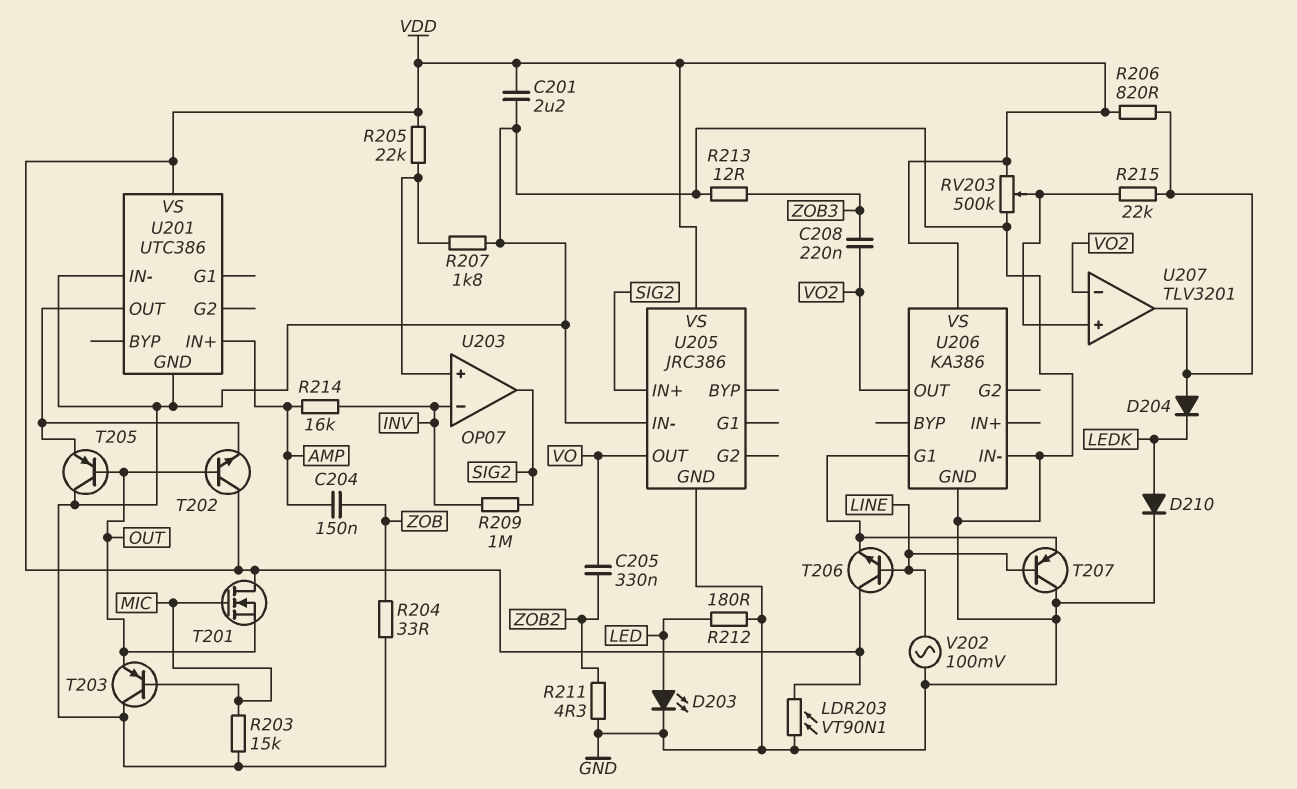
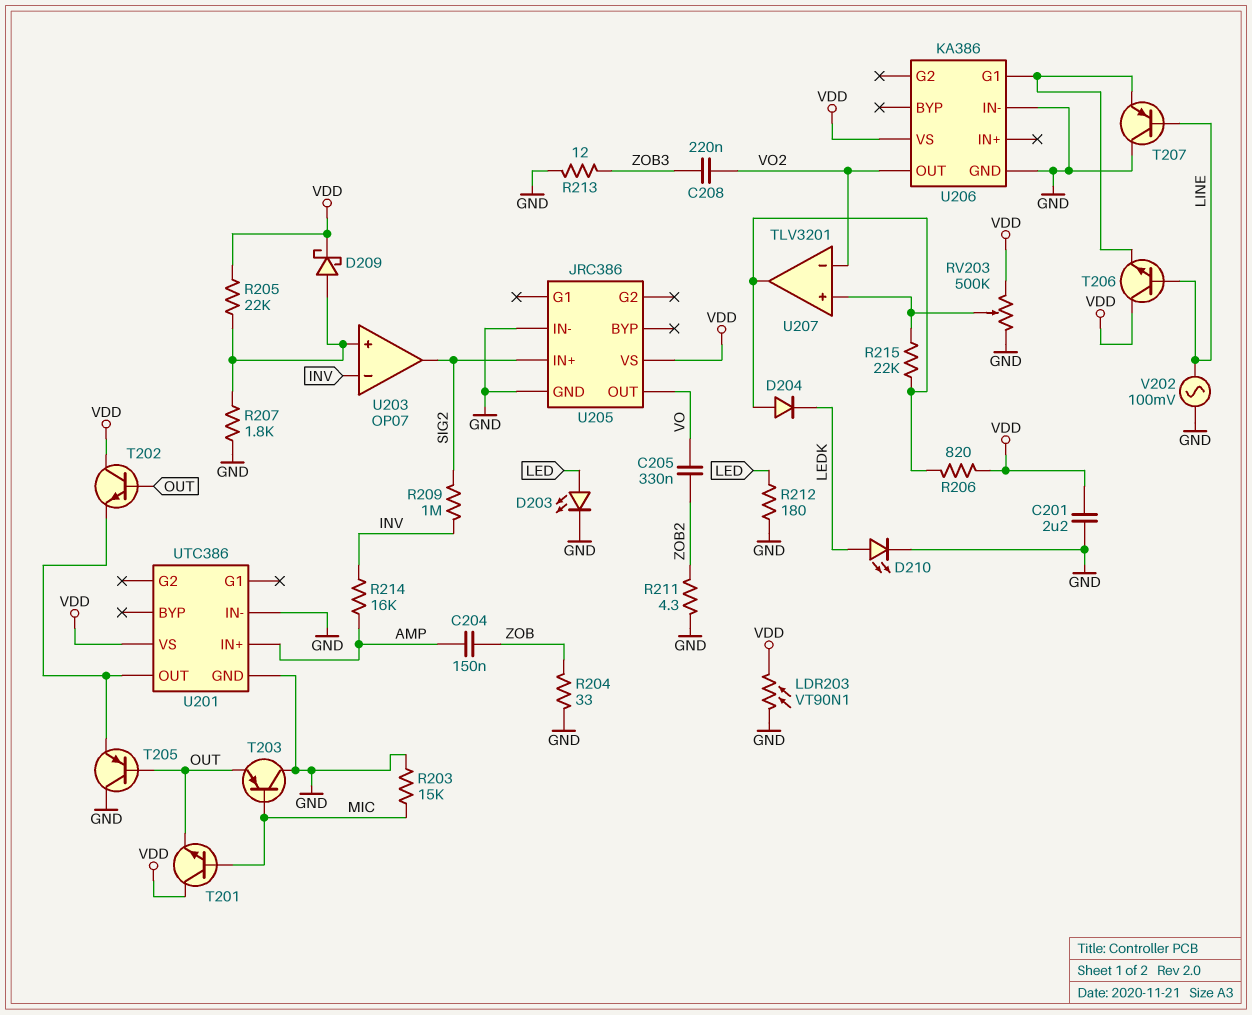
D209: none -> schottky (A U203/in+, K VDD)
D210: diode (A LEDK, K GND) -> LED (A LEDK, K GND)
T201: NMOS (G MIC, D VDD, S OUT) -> NPN (B MIC, C VDD, E OUT)

